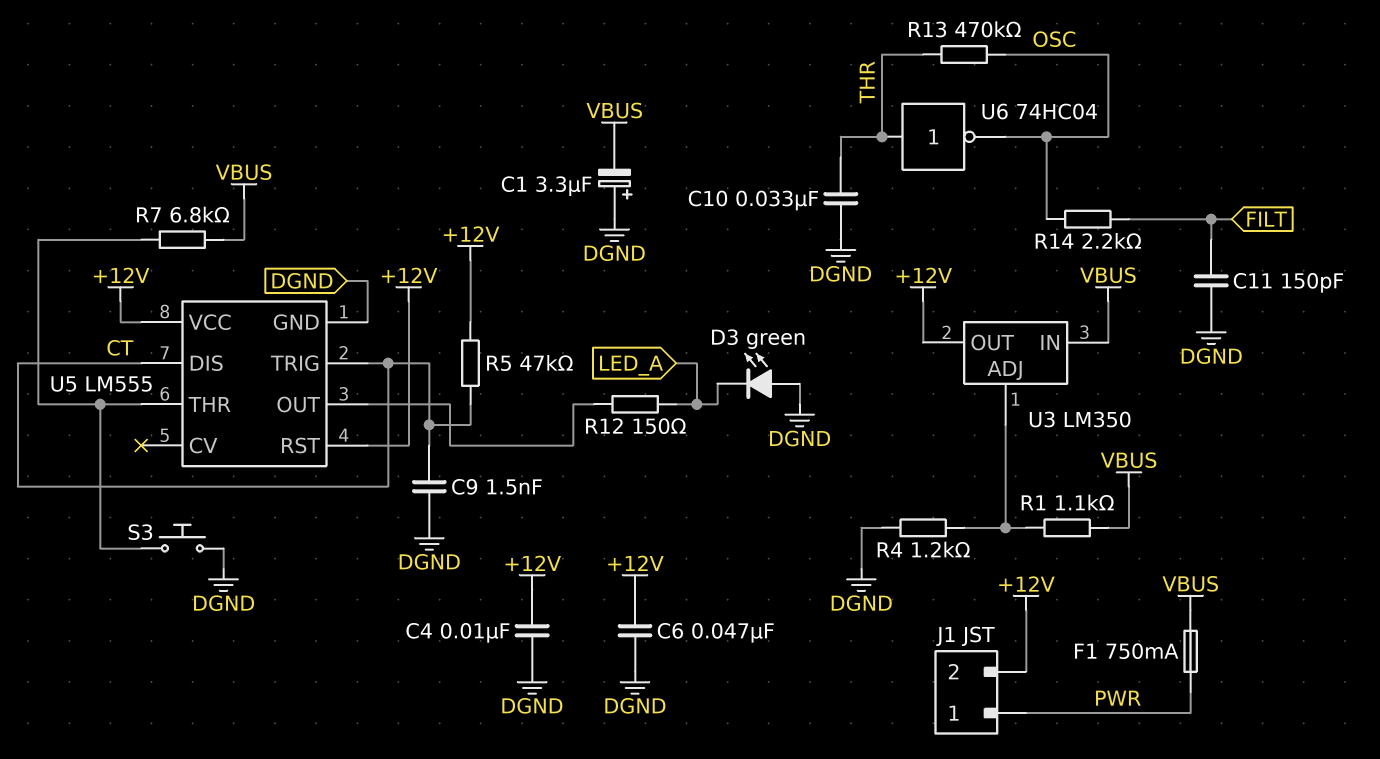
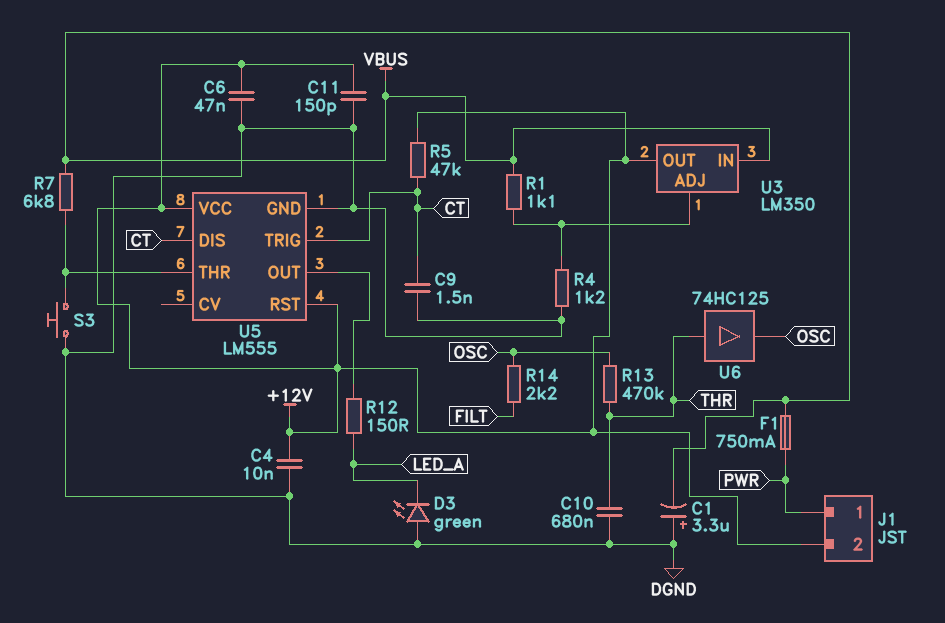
C10: 33nF (DGND, THR) -> 680nF (DGND, THR)
C11: 150pF (DGND, FILT) -> 150pF (+12V, DGND)
U6: NOT 74HC04 (in THR, out OSC) -> buffer 74HC125 (in THR, out OSC)

